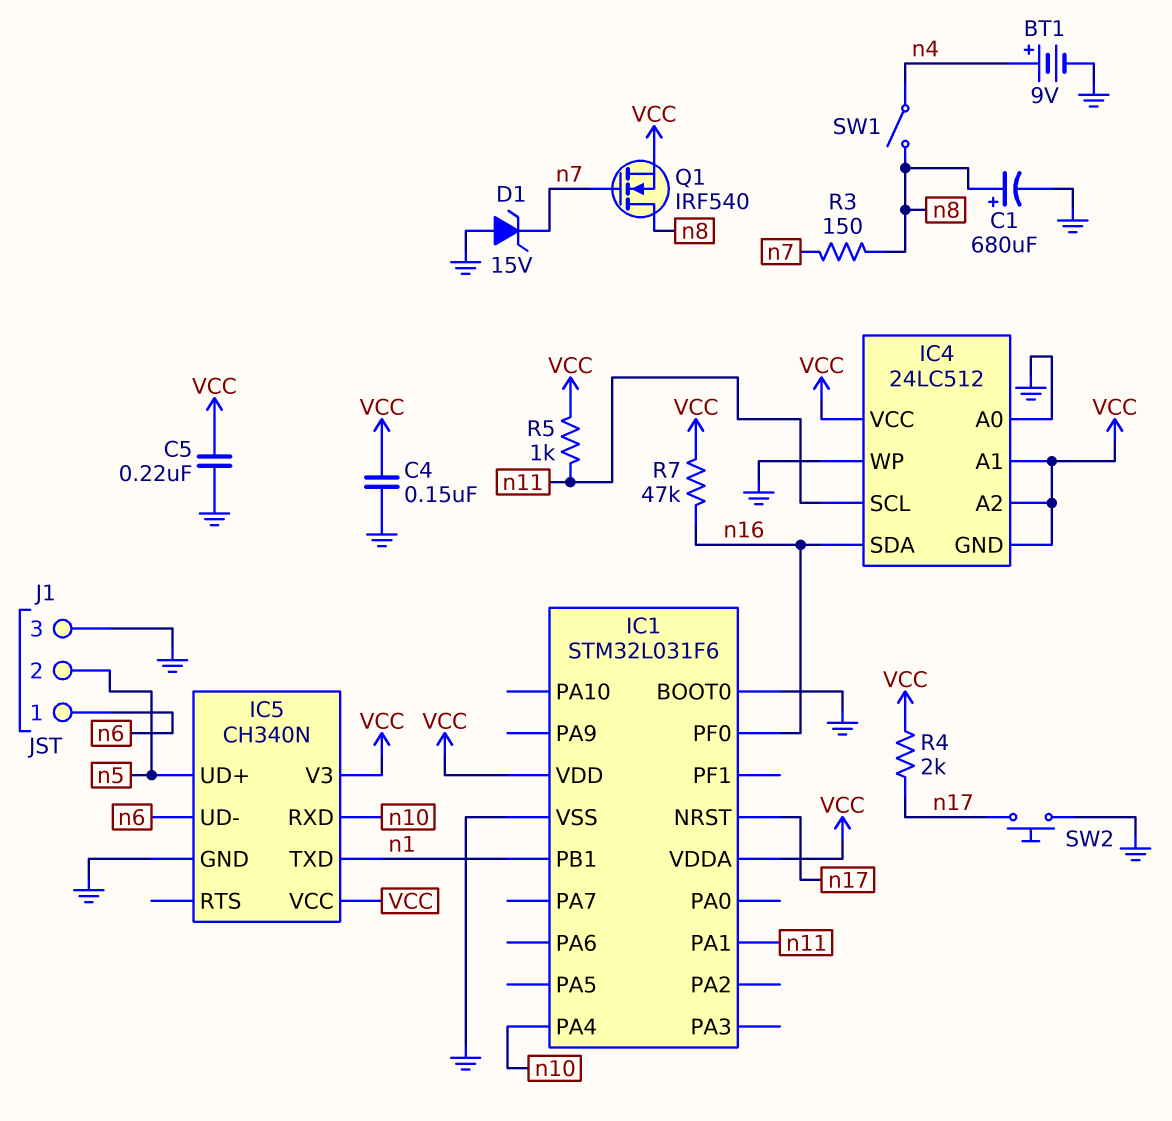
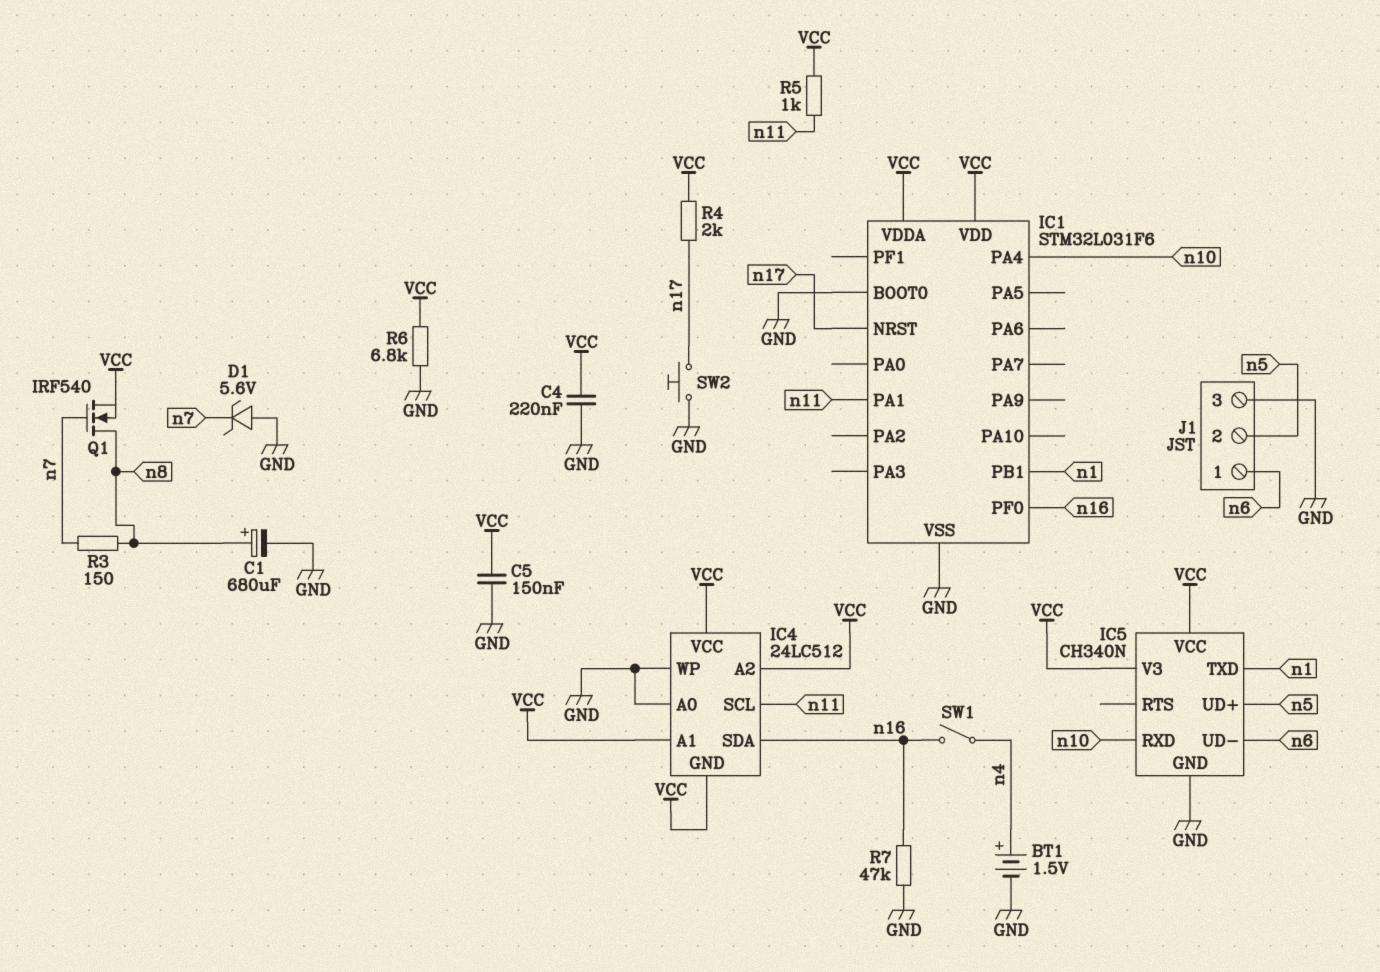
BT1: 9V (plus n4, minus GND) -> 1.5V (plus n4, minus GND)
C4: 150nF (GND, VCC) -> 220nF (GND, VCC)
C5: 220nF (GND, VCC) -> 150nF (GND, VCC)
D1: zener 15V (A GND, K n7) -> zener 5.6V (A GND, K n7)
R6: none -> 6.8k (GND, VCC)
R7: 47k (VCC, n16) -> 47k (GND, n16)
SW1: switch (n4, n8) -> switch (n4, n16)

